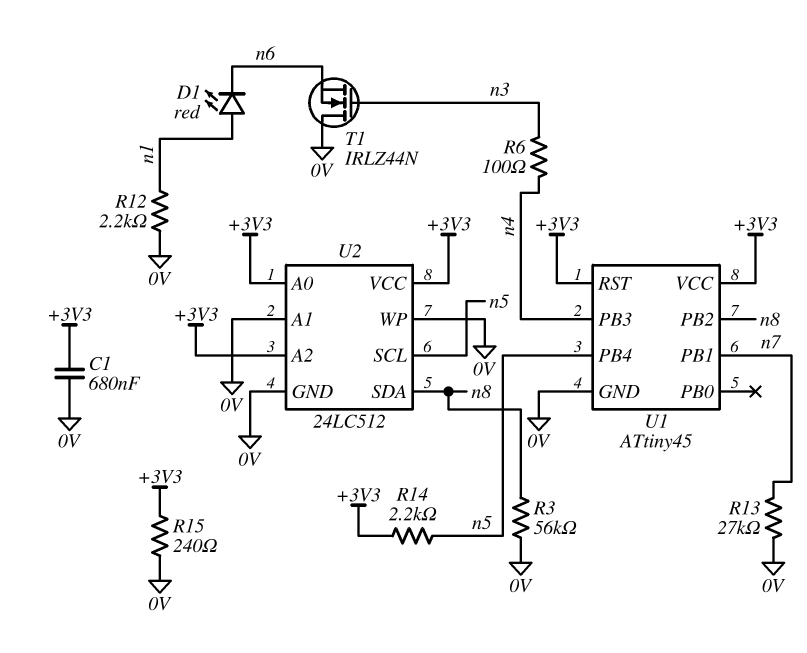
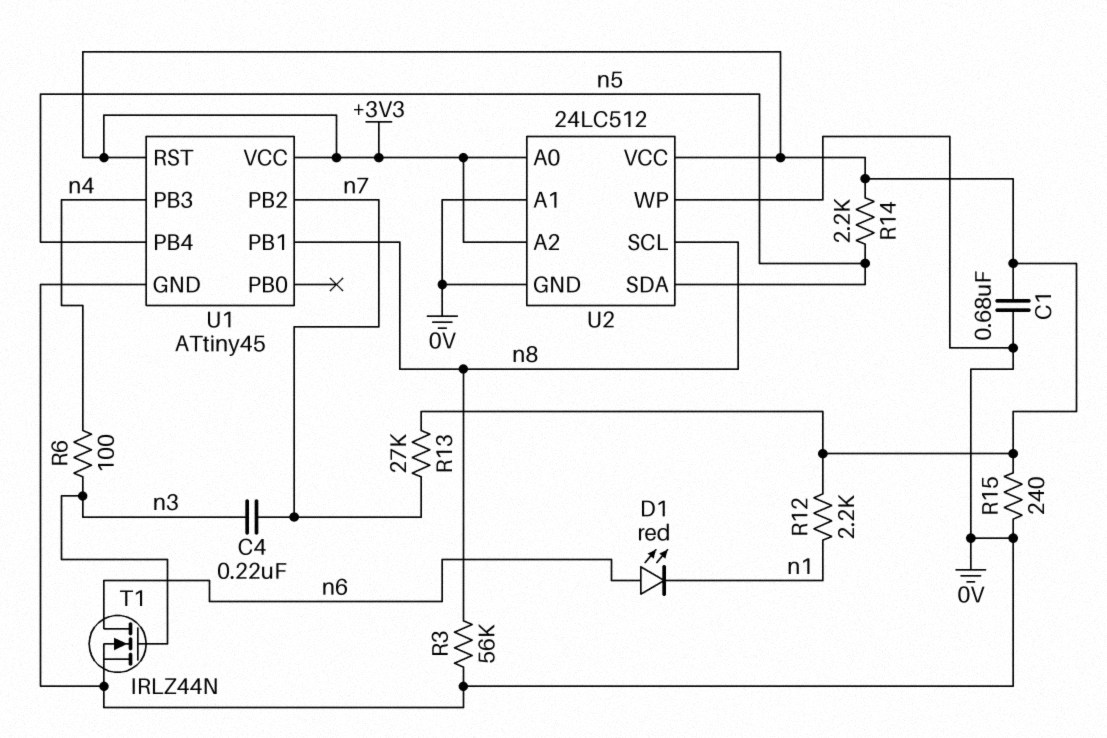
C4: none -> 220nF (n3, n7)
D1: LED red (A n1, K n6) -> LED red (A n6, K n1)
R12: 2.2k (0V, n1) -> 2.2k (+3V3, n1)
R13: 27k (0V, n7) -> 27k (+3V3, n7)
T1: NMOS IRLZ44N (G n3, D 0V, S n6) -> NMOS IRLZ44N (G n3, D n6, S 0V)
U1 pin PB1: n7 -> n8
U1 pin PB2: n8 -> n7
U2 pin SCL: n5 -> n8
U2 pin SDA: n8 -> n5

